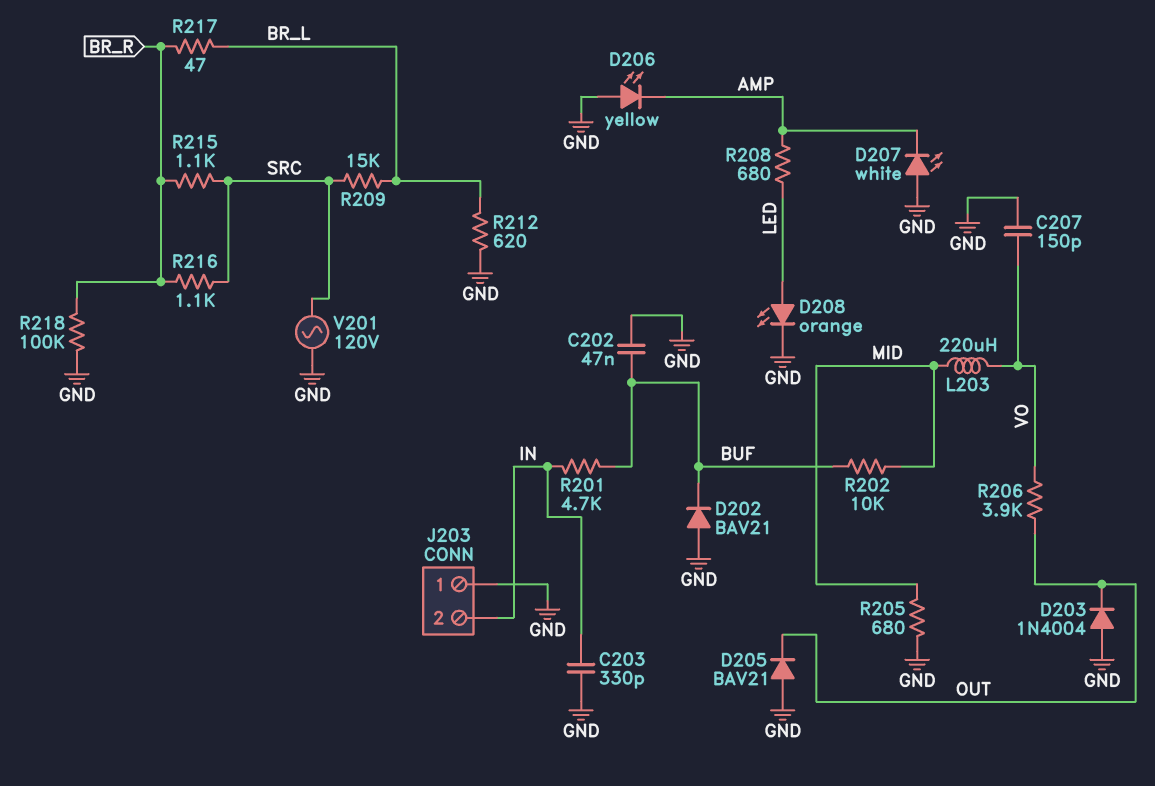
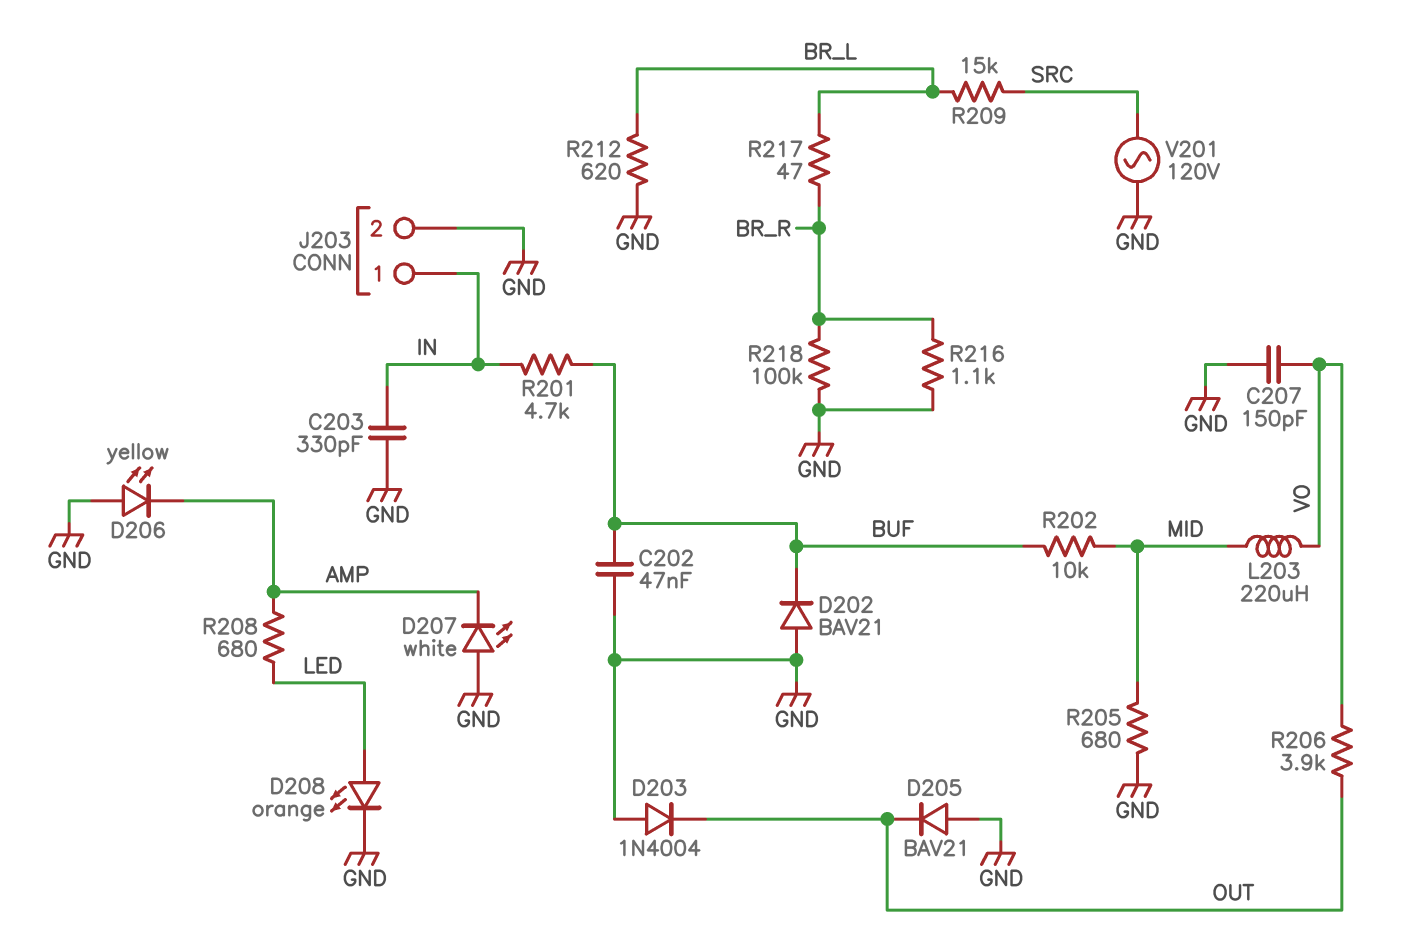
J203 pin 1: GND -> IN
J203 pin 2: IN -> GND
R215: 1.1k (BR_R, SRC) -> none
R216: 1.1k (BR_R, SRC) -> 1.1k (BR_R, GND)

